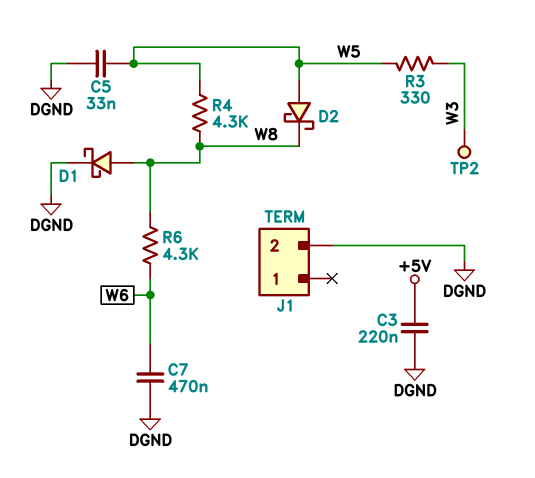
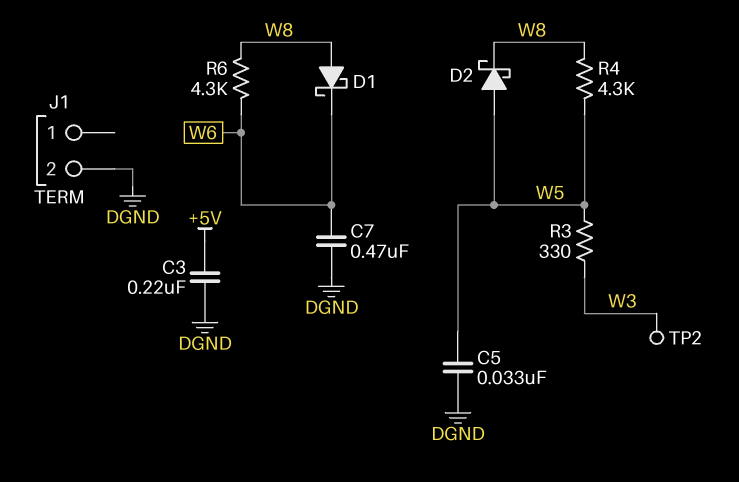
D1: schottky (A W8, K DGND) -> schottky (A W8, K W6)

